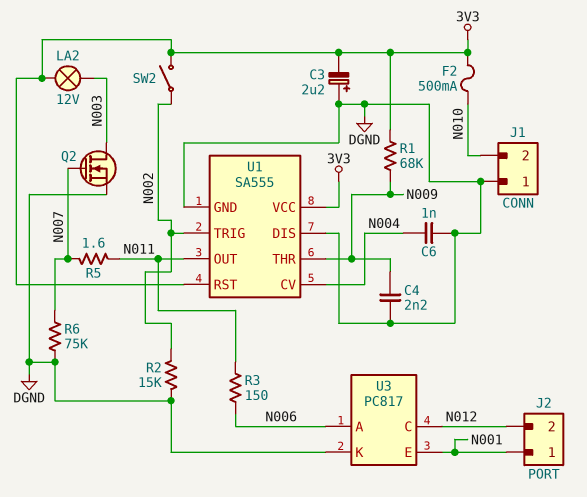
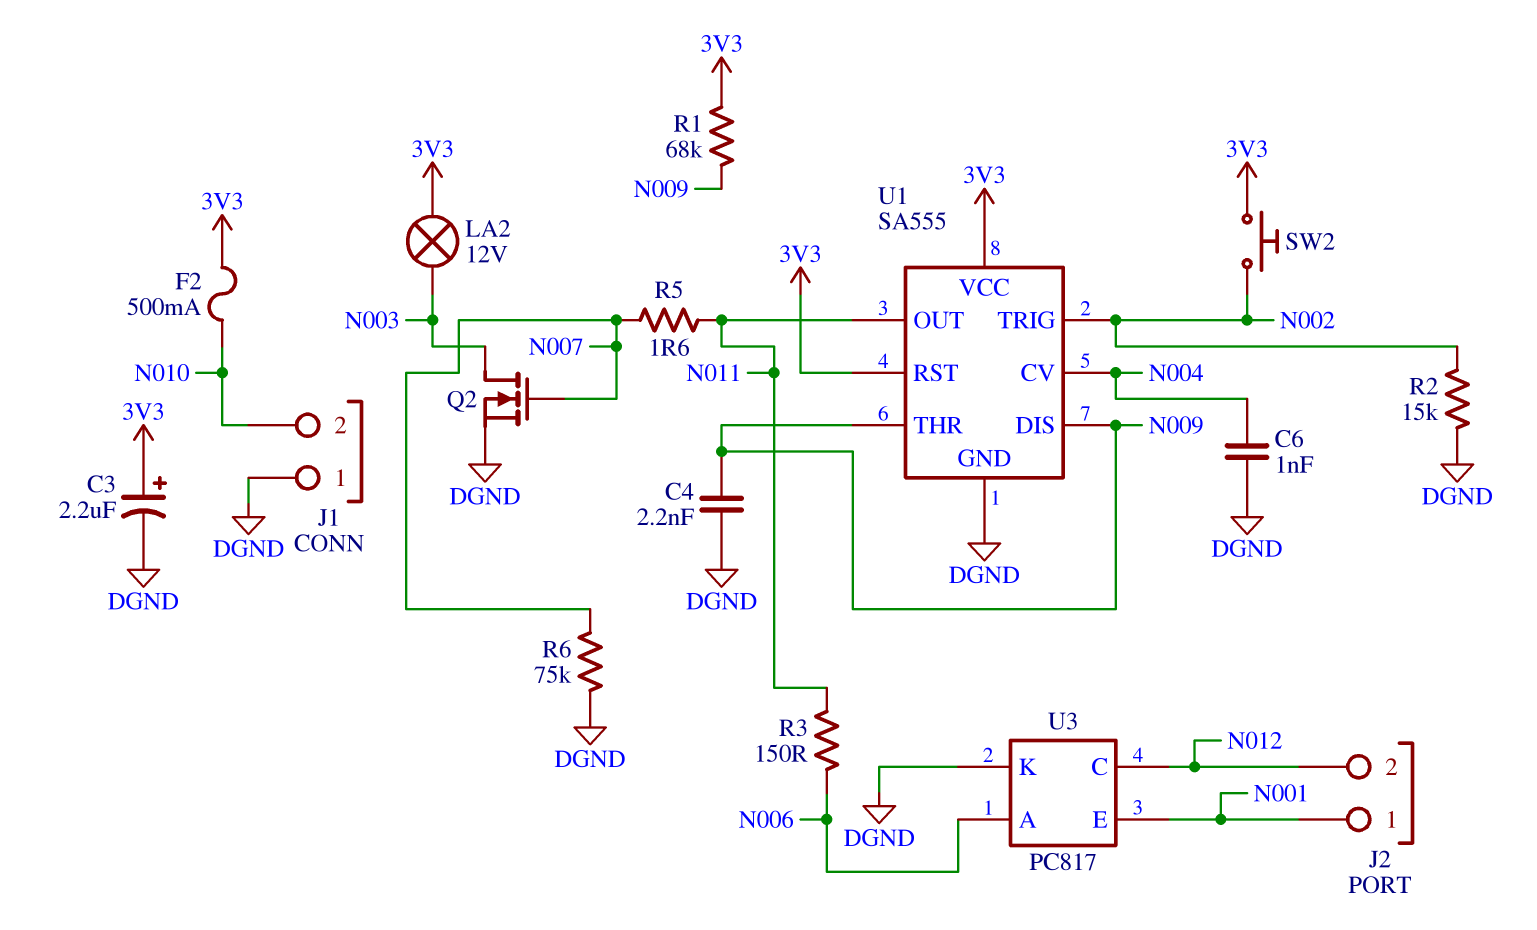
C3: 2.2uF (plus DGND, minus 3V3) -> 2.2uF (plus 3V3, minus DGND)
SW2: switch (3V3, N002) -> button (3V3, N002)
U1 pin DIS: DGND -> N009

